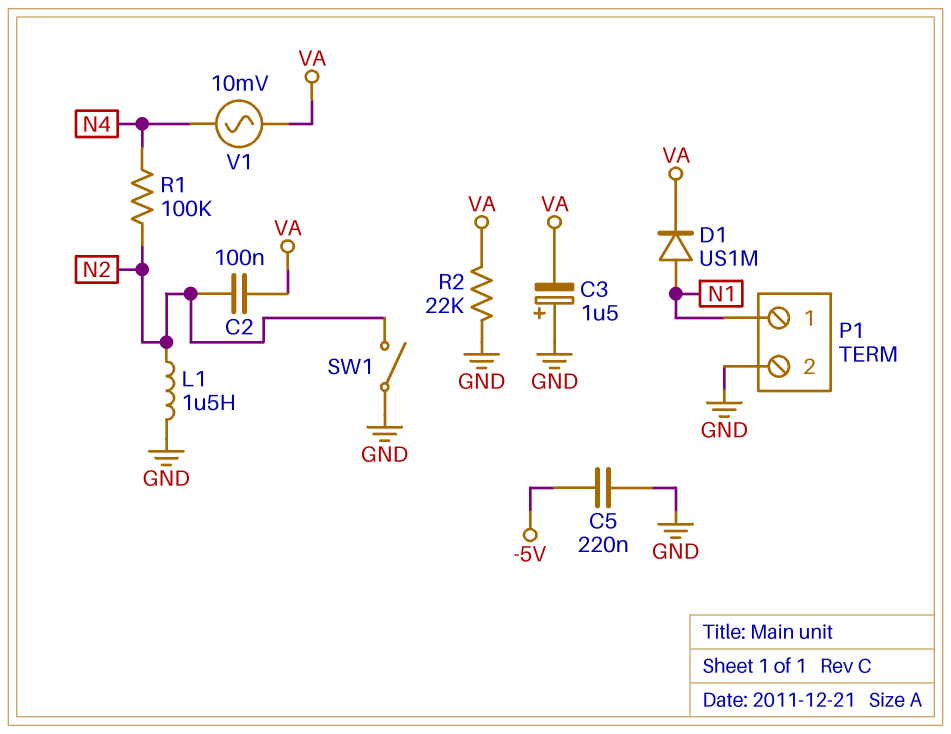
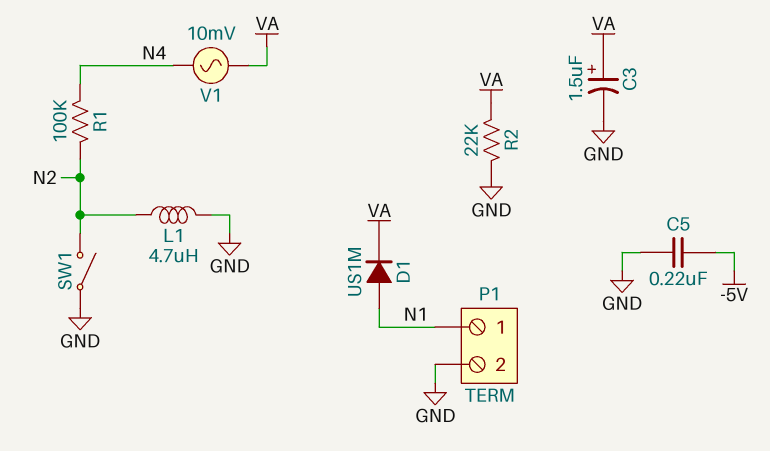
C2: 100nF (N2, VA) -> none
C3: 1.5uF (plus GND, minus VA) -> 1.5uF (plus VA, minus GND)
L1: 1.5uH (GND, N2) -> 4.7uH (GND, N2)

